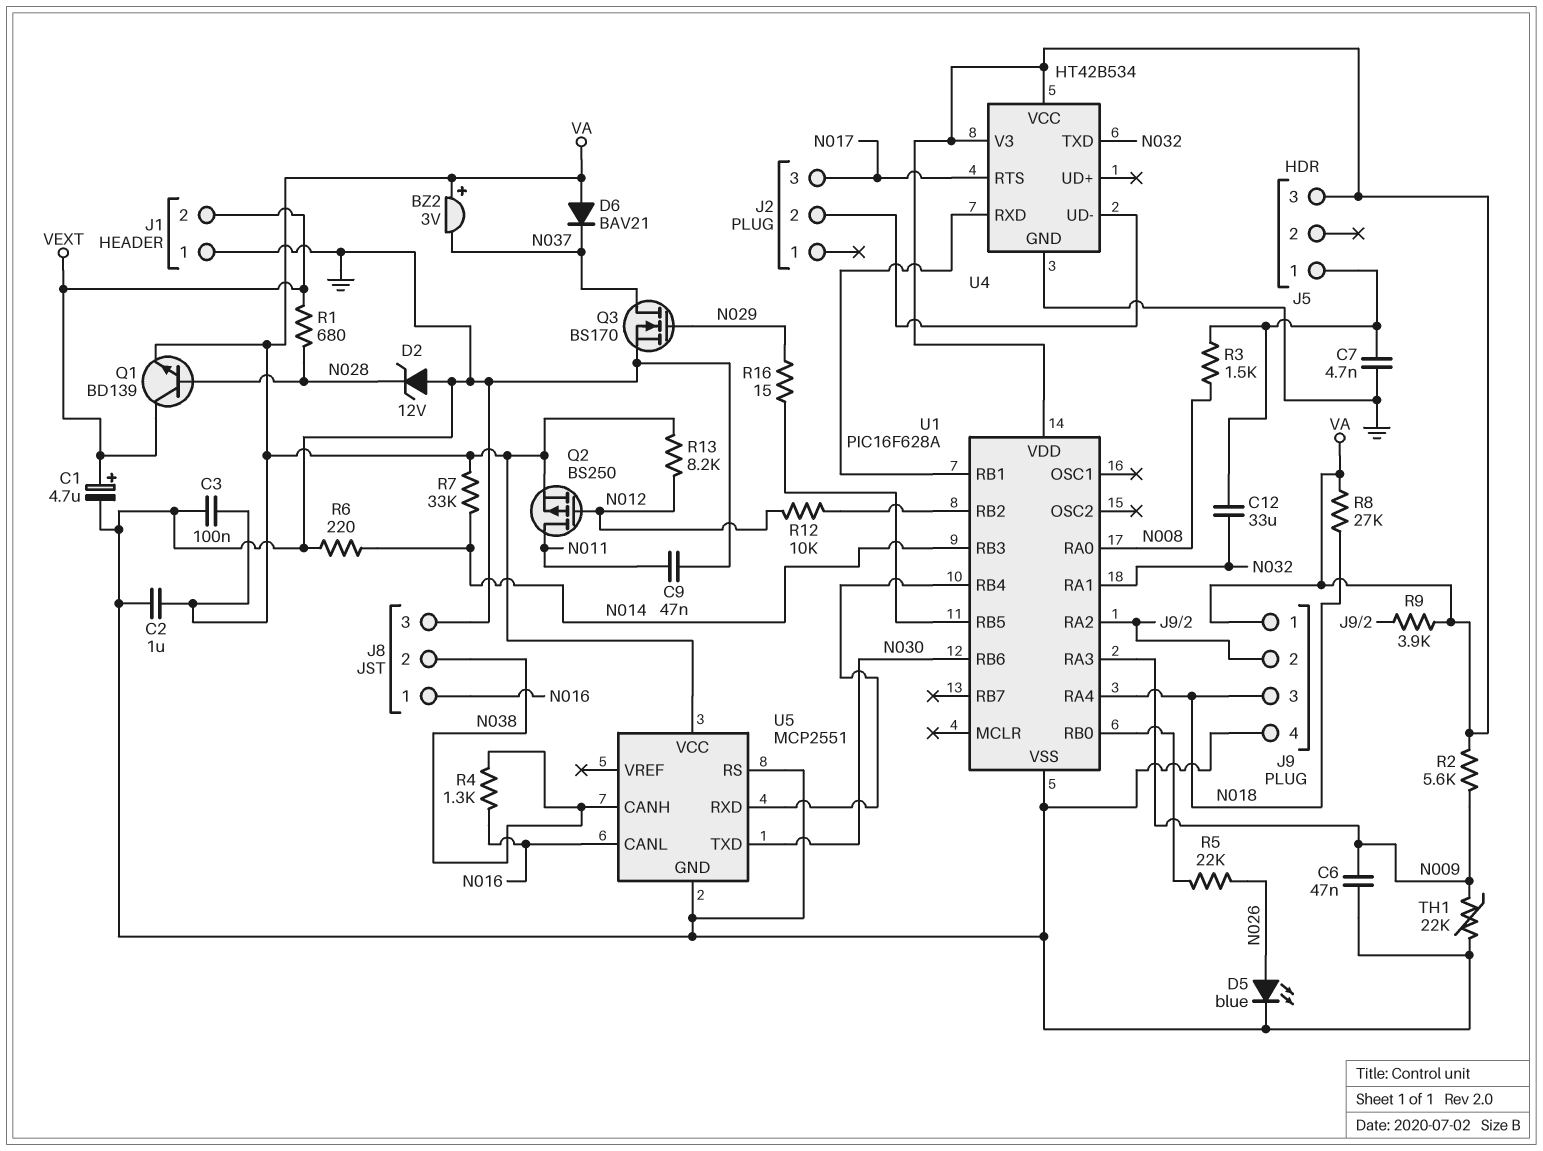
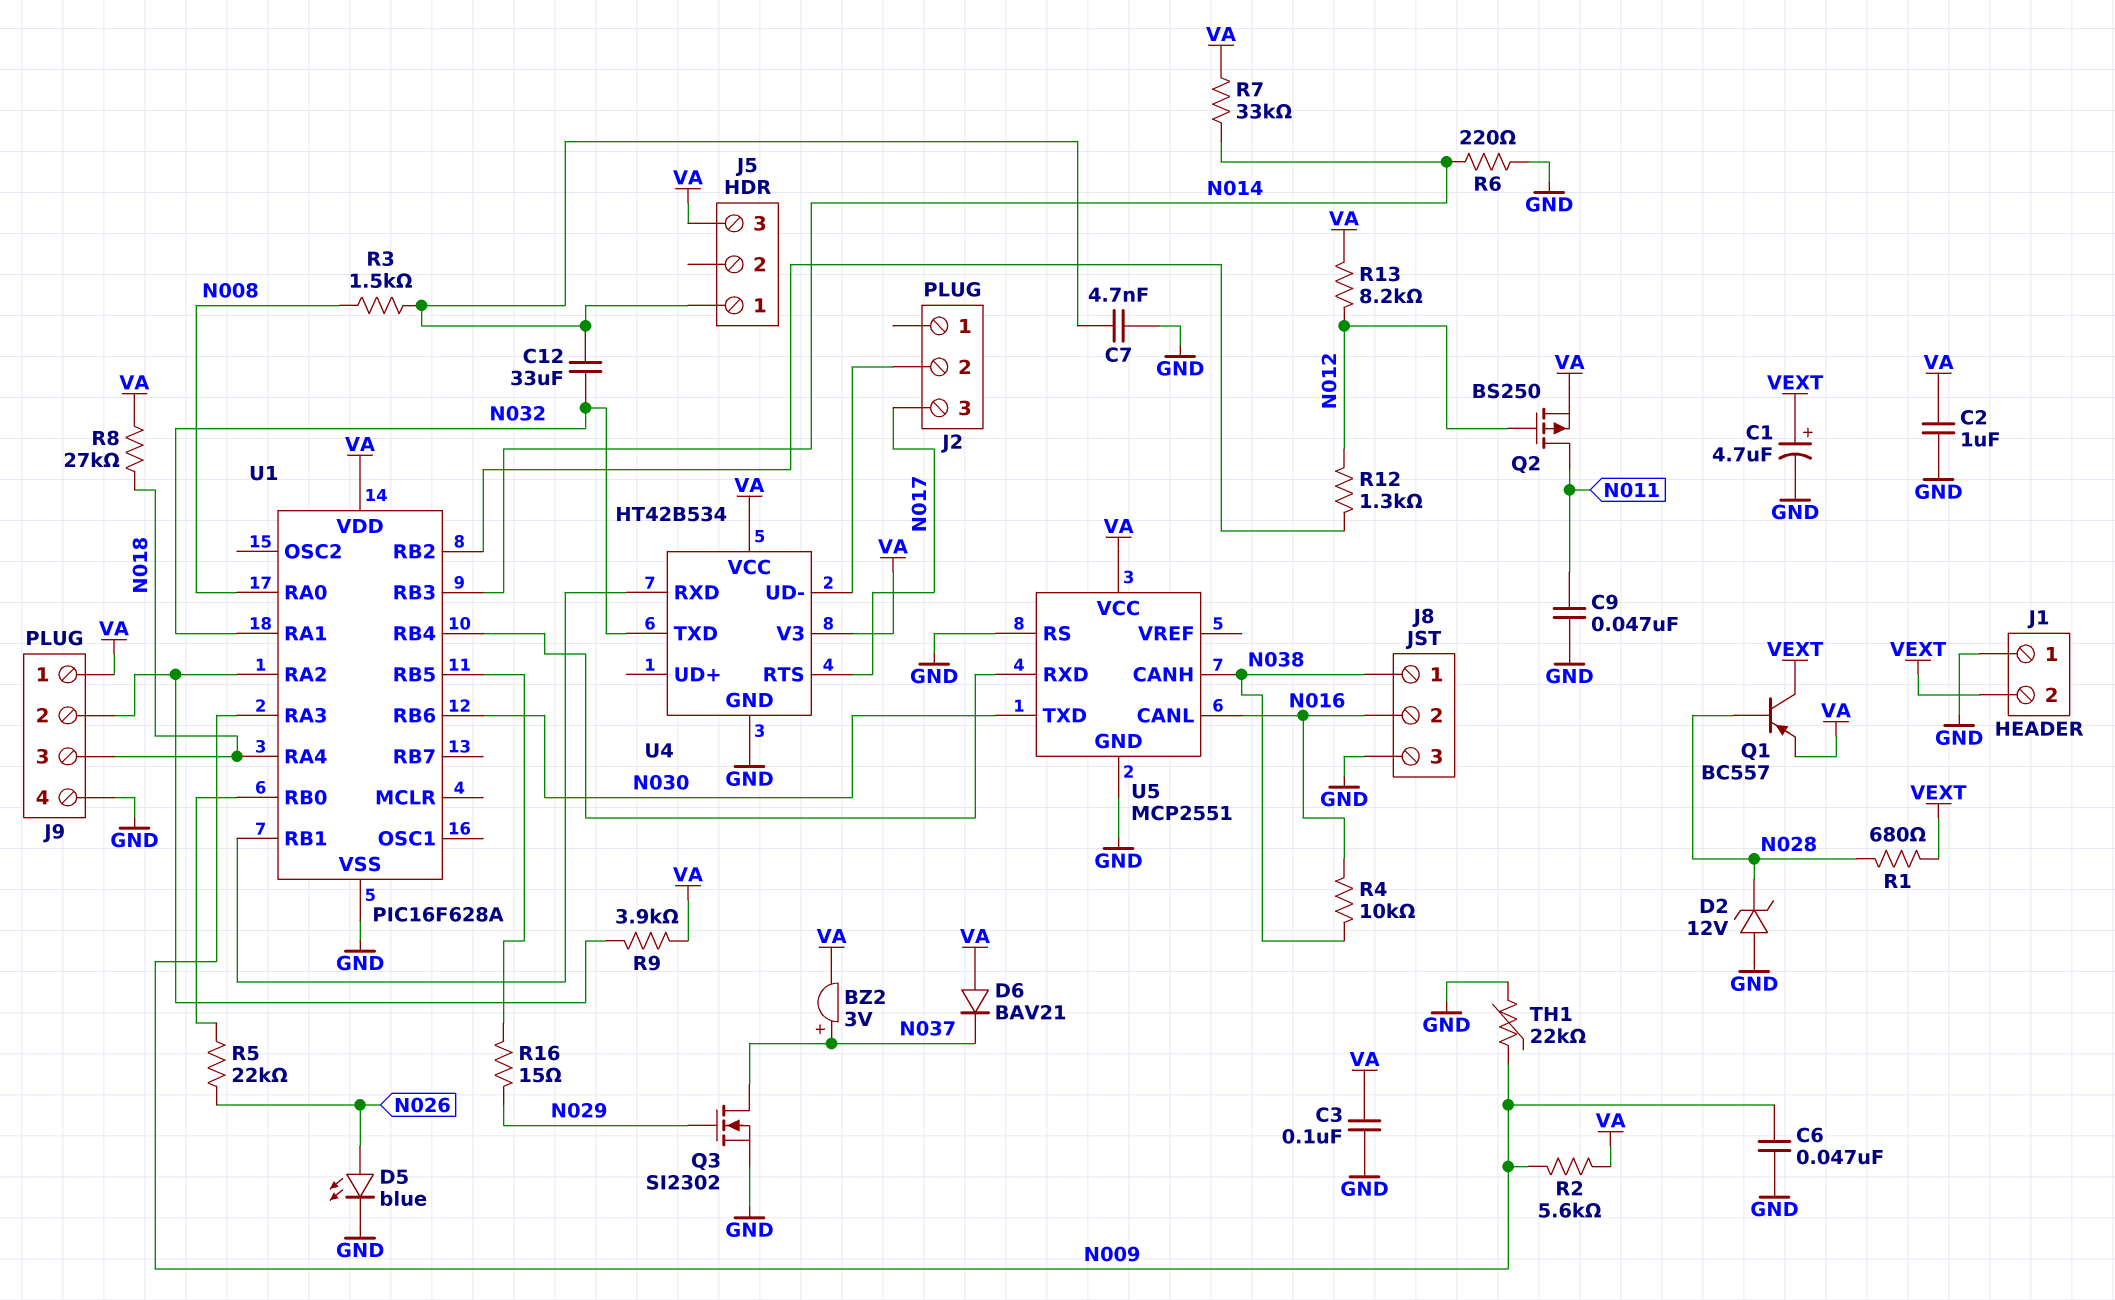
BZ2: buzzer 3V (plus VA, minus N037) -> buzzer 3V (plus N037, minus VA)
J8 pin 1: N016 -> N038
J8 pin 2: N038 -> N016
Q1: NPN BD139 (B N028, C VEXT, E VA) -> PNP BC557 (B N028, C VEXT, E VA)
Q3: NMOS BS170 (G N029, D N037, S GND) -> NMOS SI2302 (G N029, D N037, S GND)
R4: 1.3k (N016, N038) -> 10k (N016, N038)
R12: 10k (N012, U1/RB2) -> 1.3k (N012, U1/RB2)

